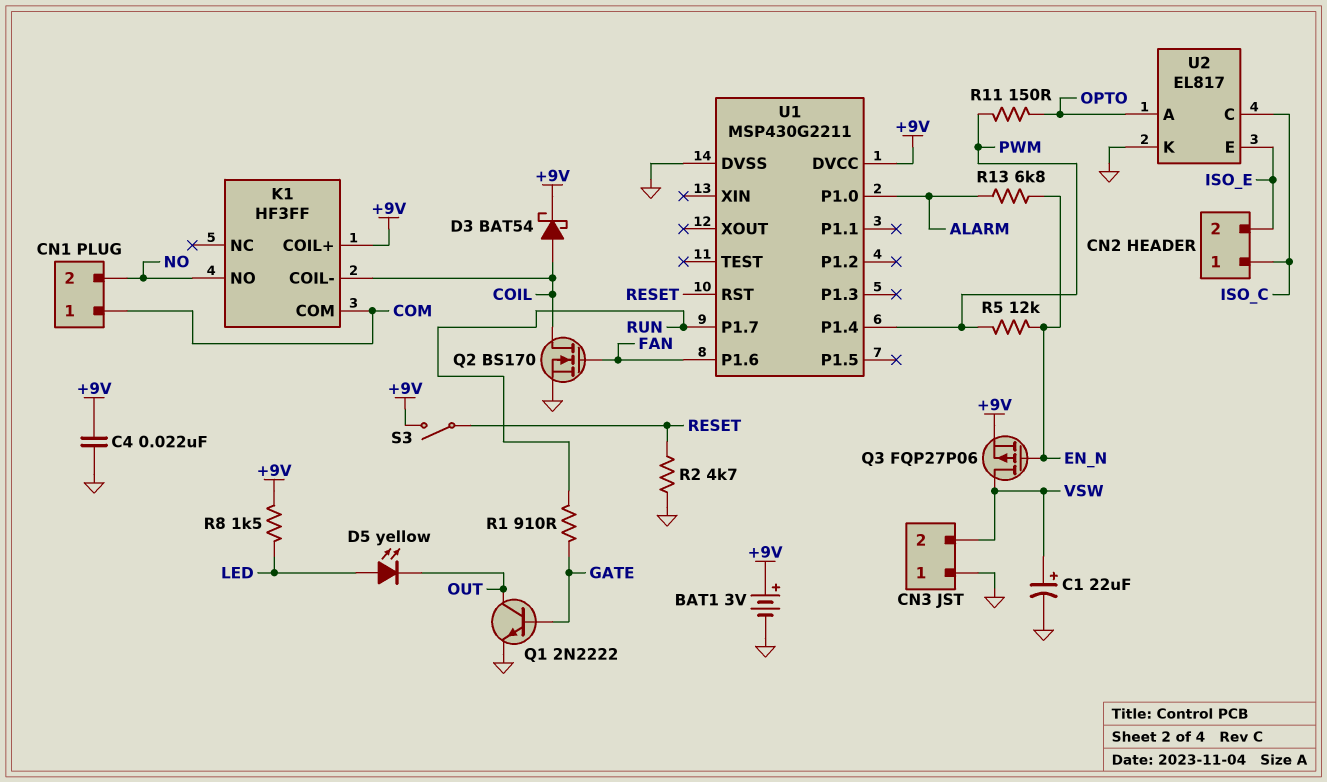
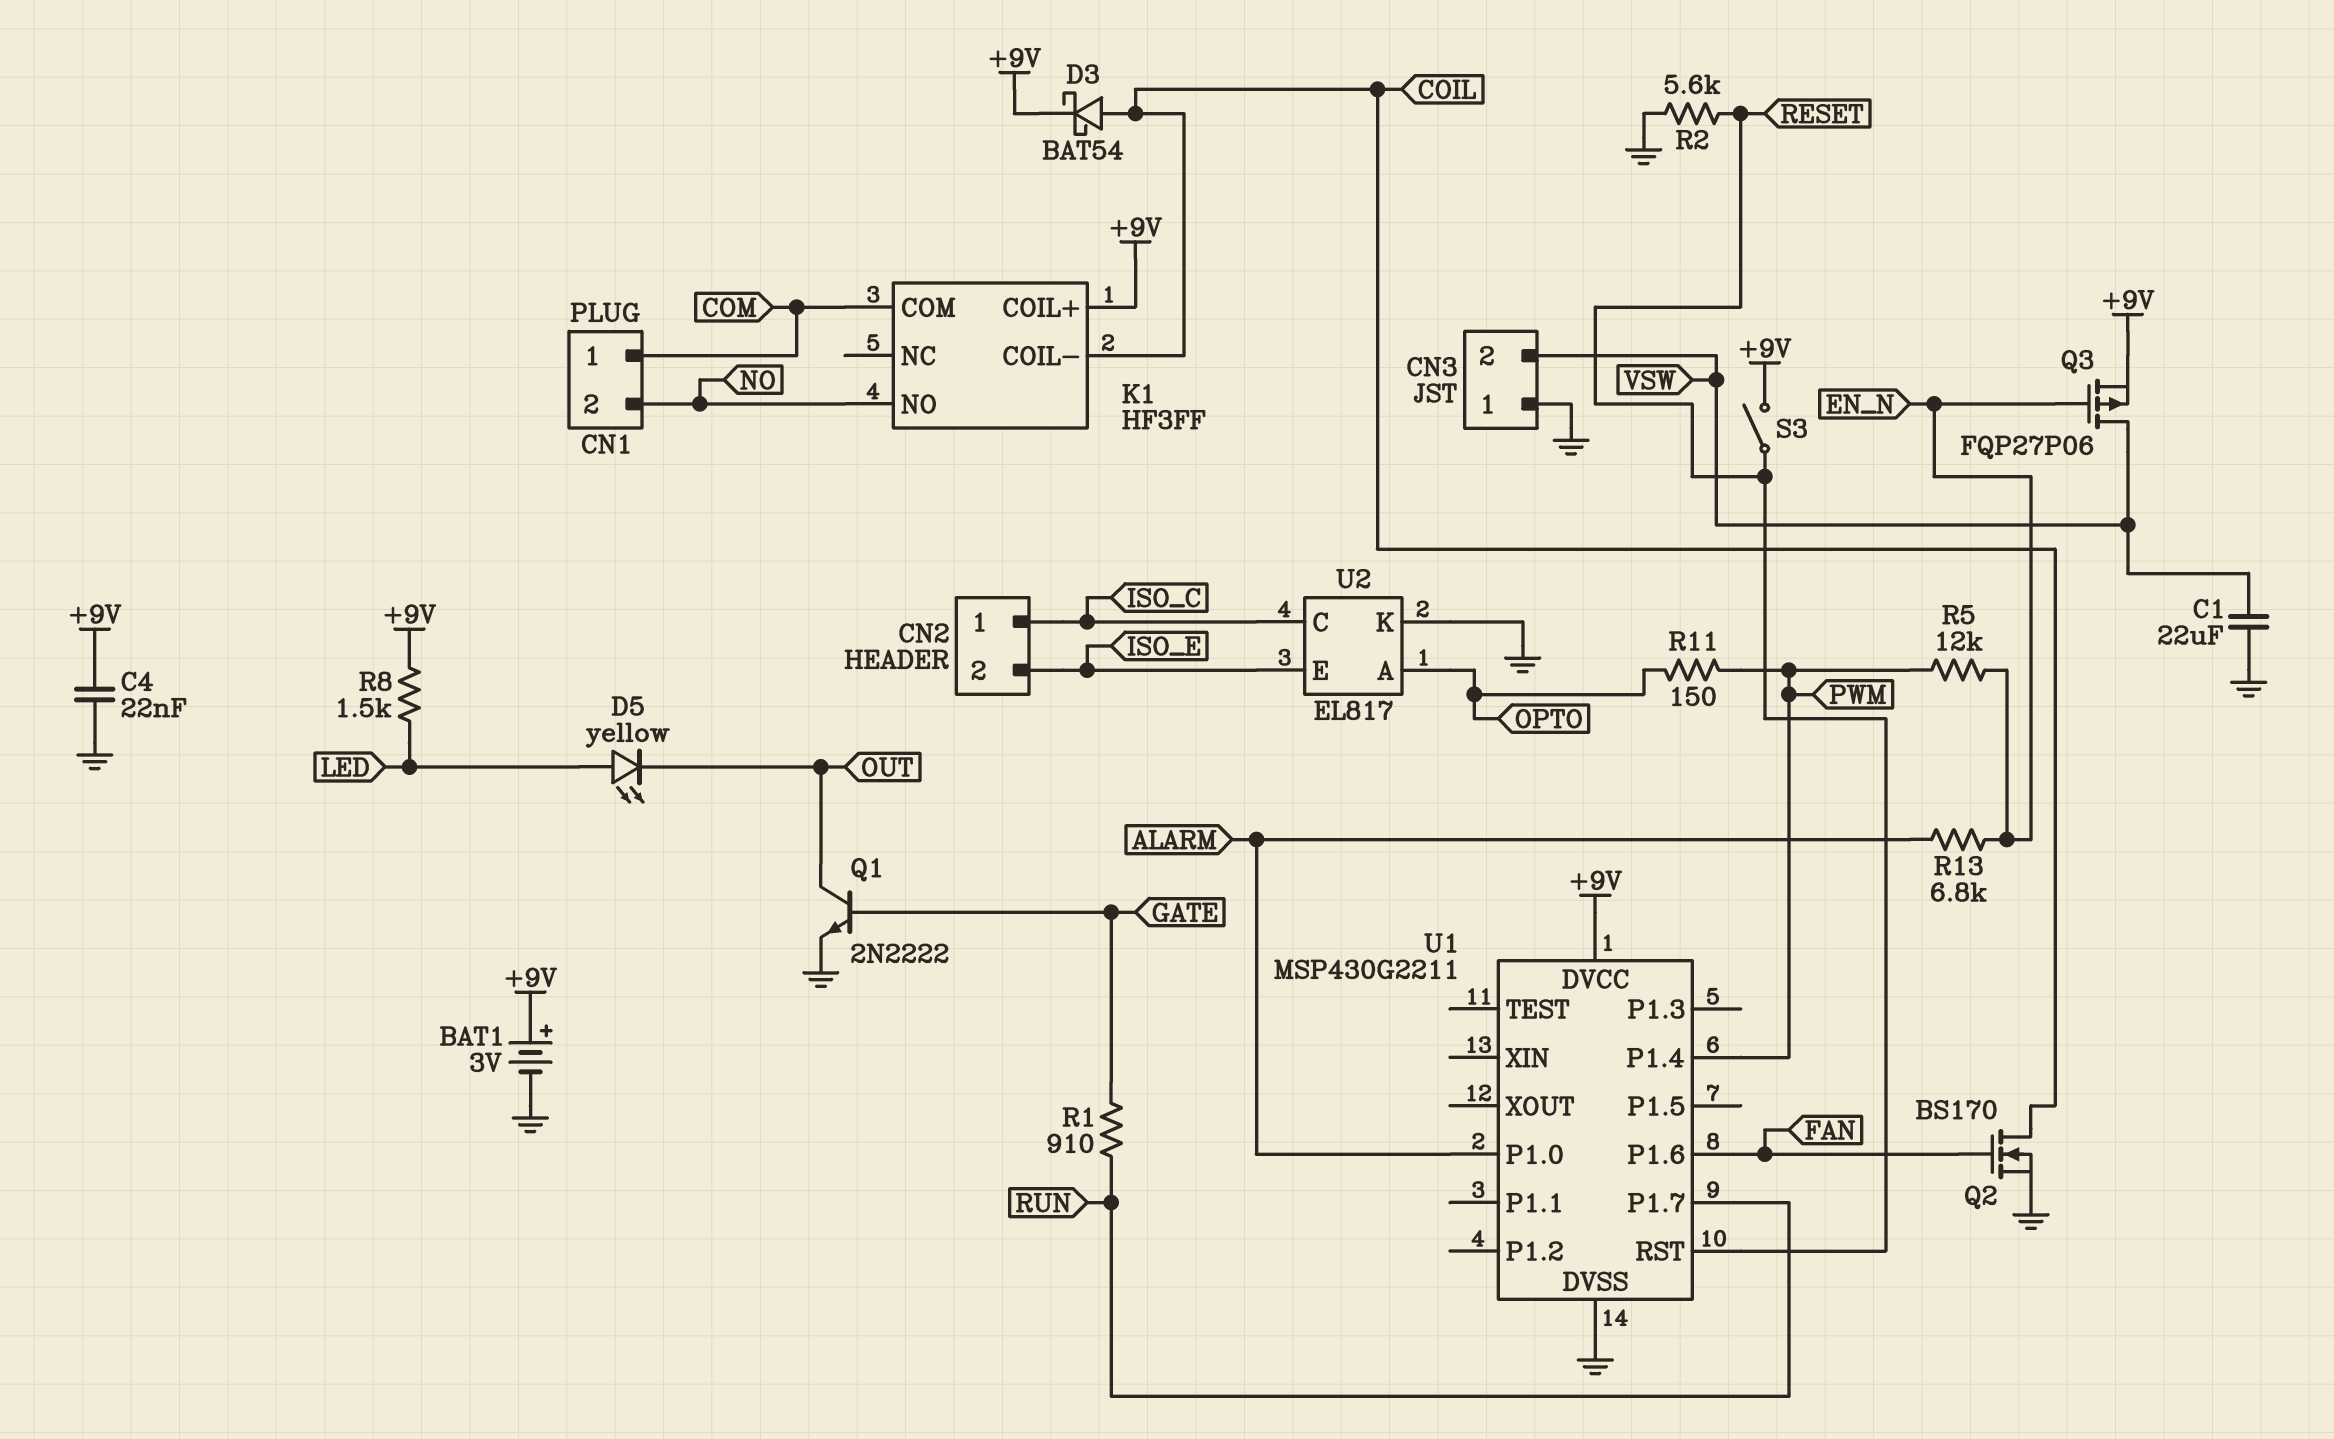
C1: 22uF (plus VSW, minus GND) -> 22uF (GND, VSW)
R2: 4.7k (GND, RESET) -> 5.6k (GND, RESET)

